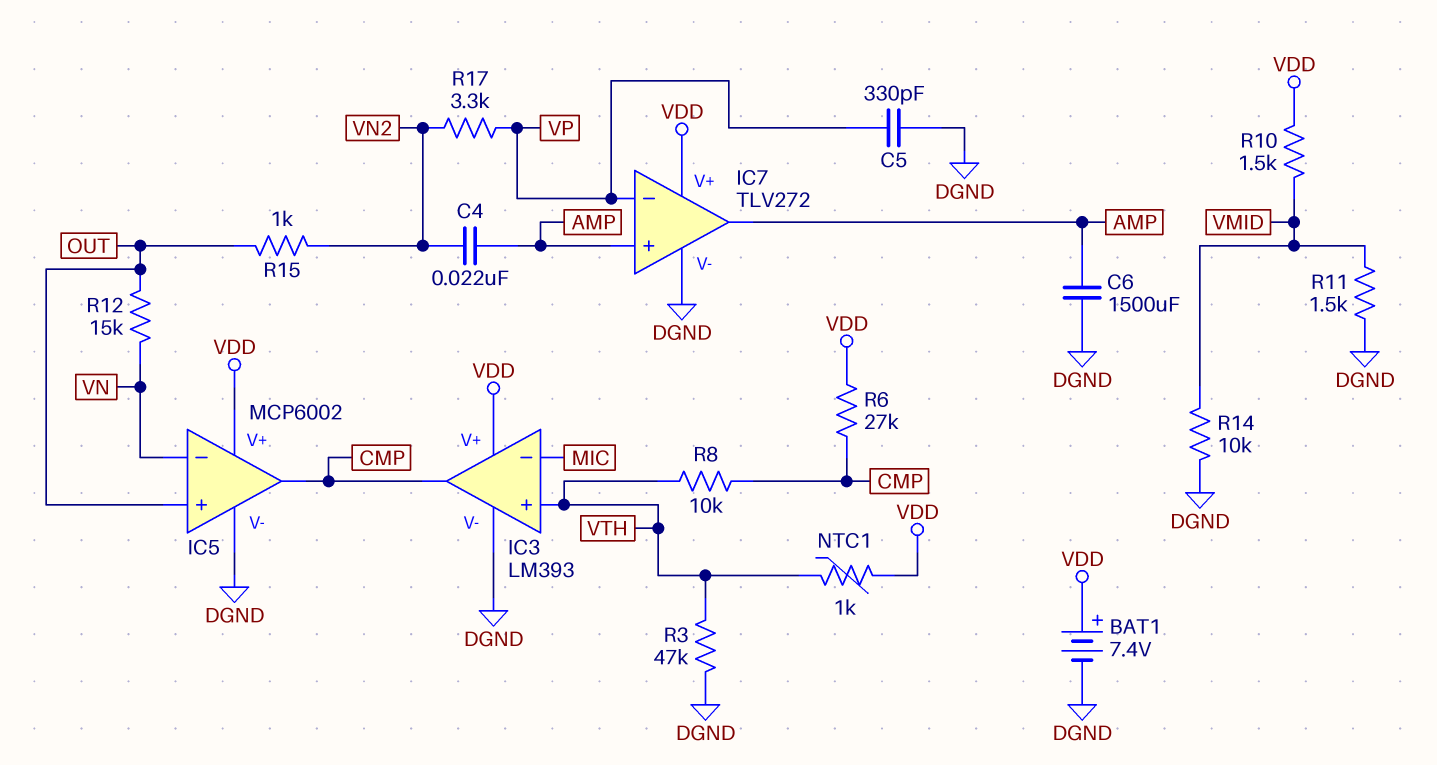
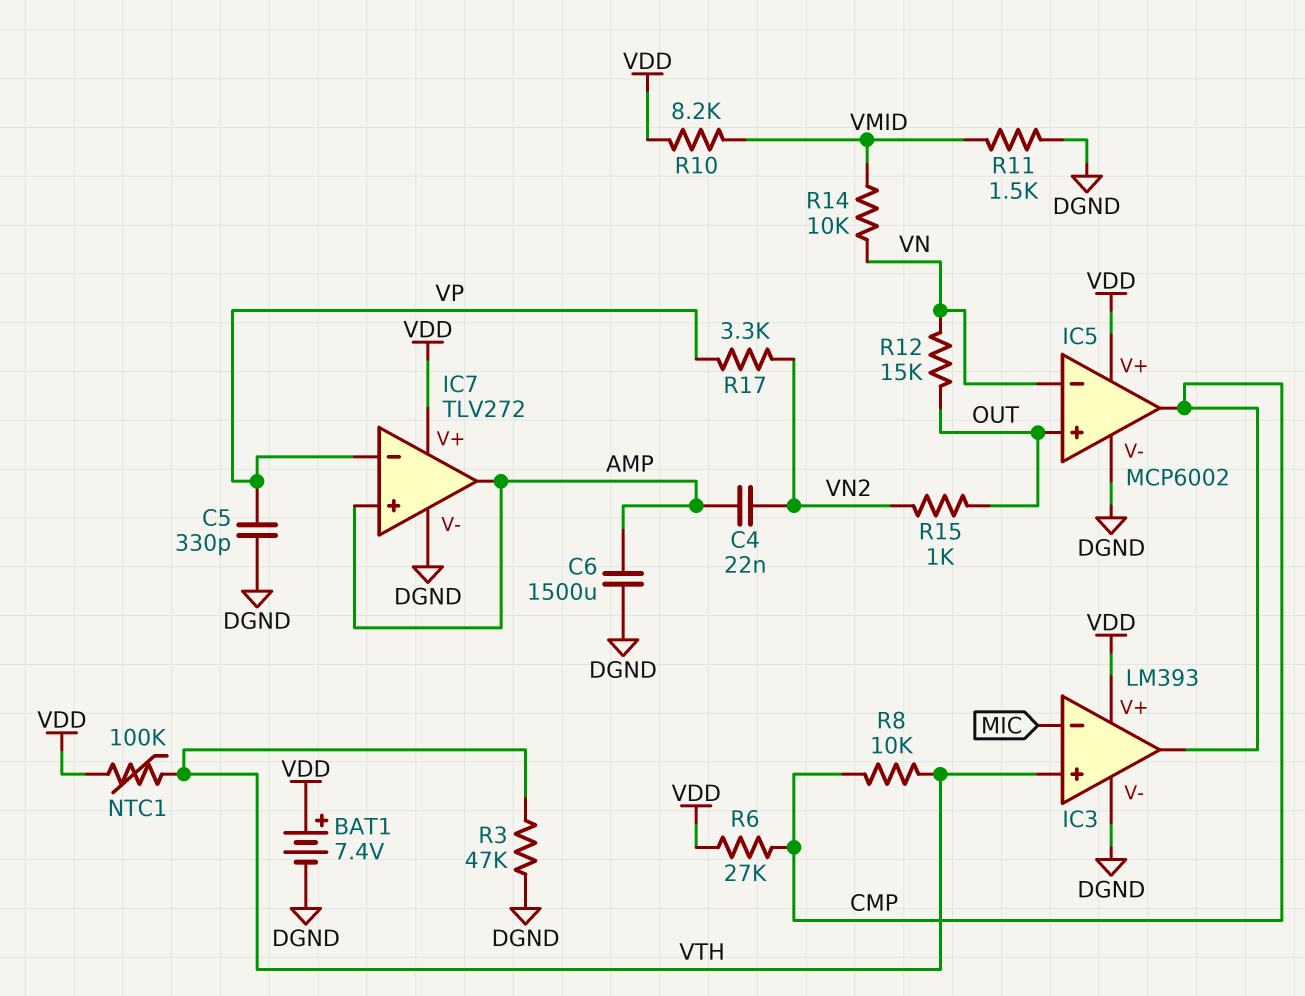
NTC1: 1k (VDD, VTH) -> 100k (VDD, VTH)
R10: 1.5k (VDD, VMID) -> 8.2k (VDD, VMID)
R14: 10k (DGND, VMID) -> 10k (VMID, VN)

